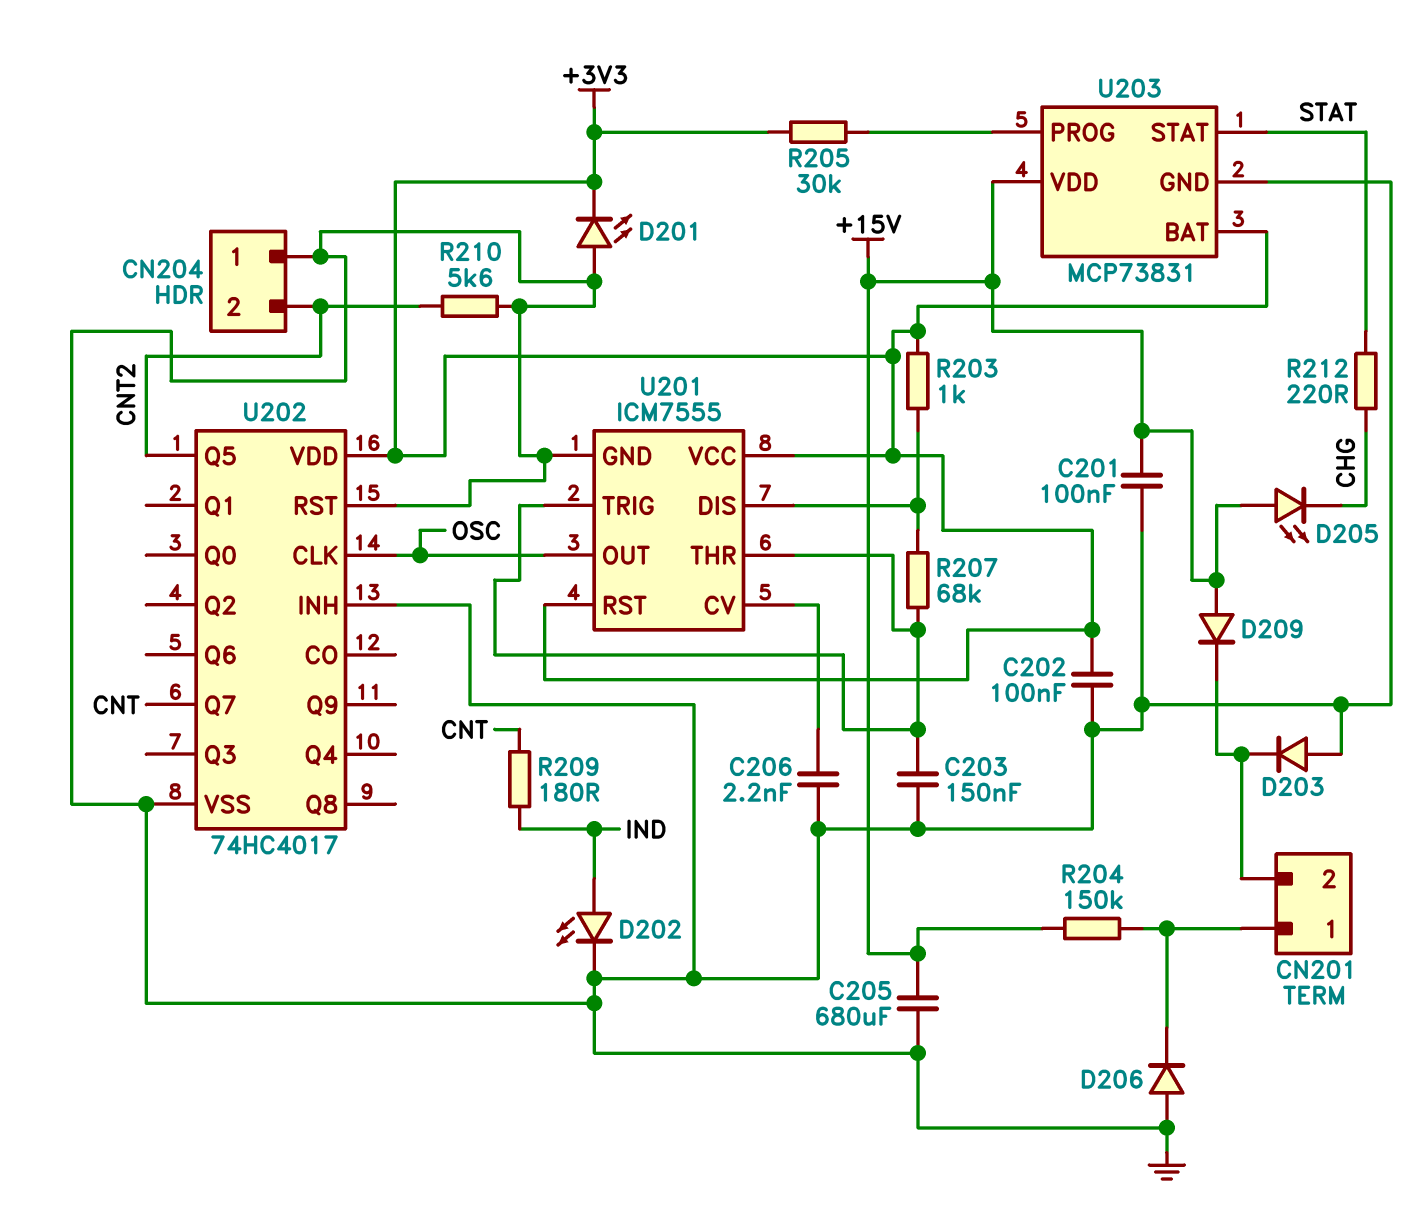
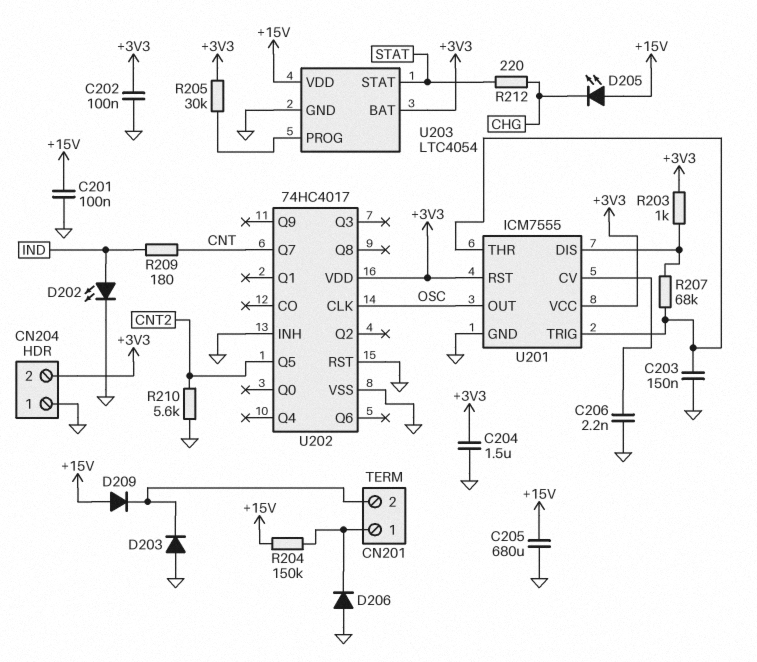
C204: none -> 1.5uF (+3V3, GND)
CN204 pin 2: CNT2 -> +3V3
D201: LED (A GND, K +3V3) -> none
U203: MCP73831 -> LTC4054

